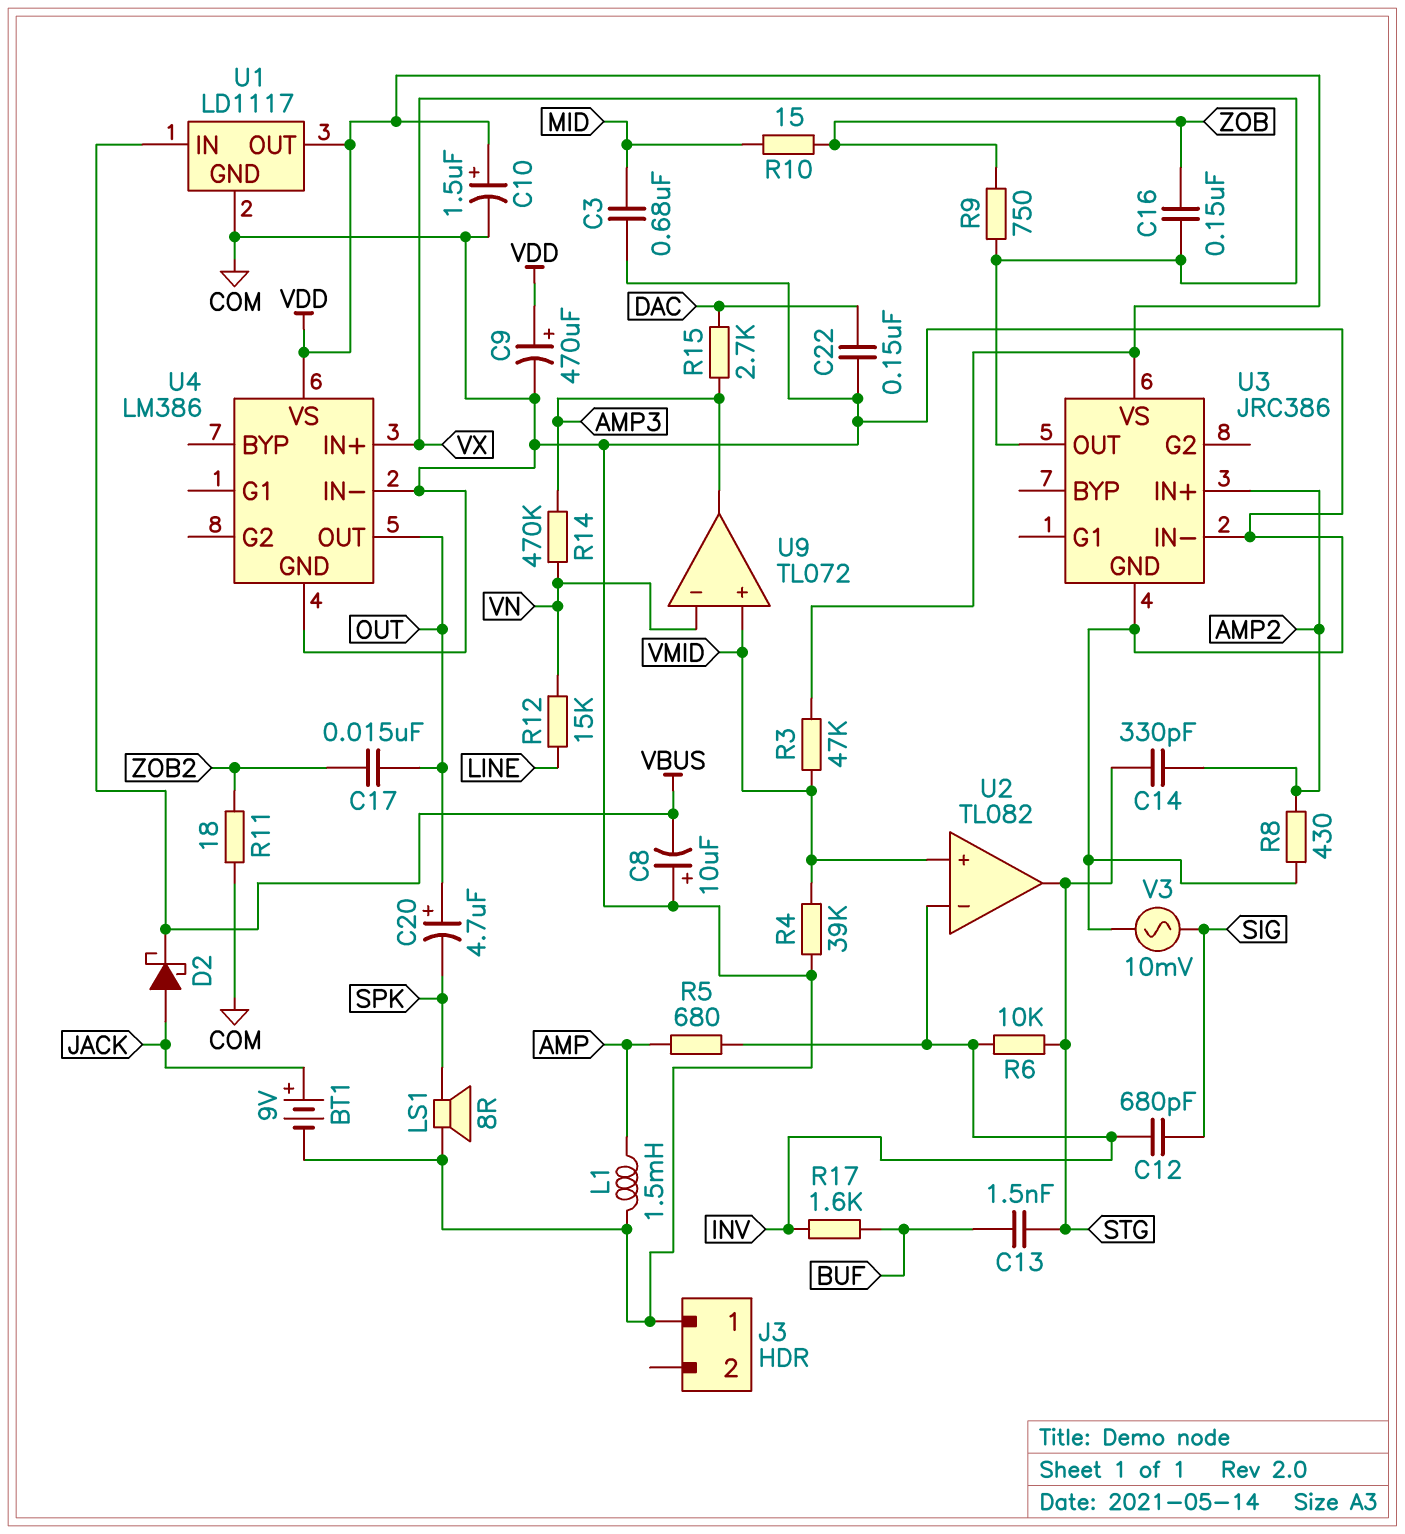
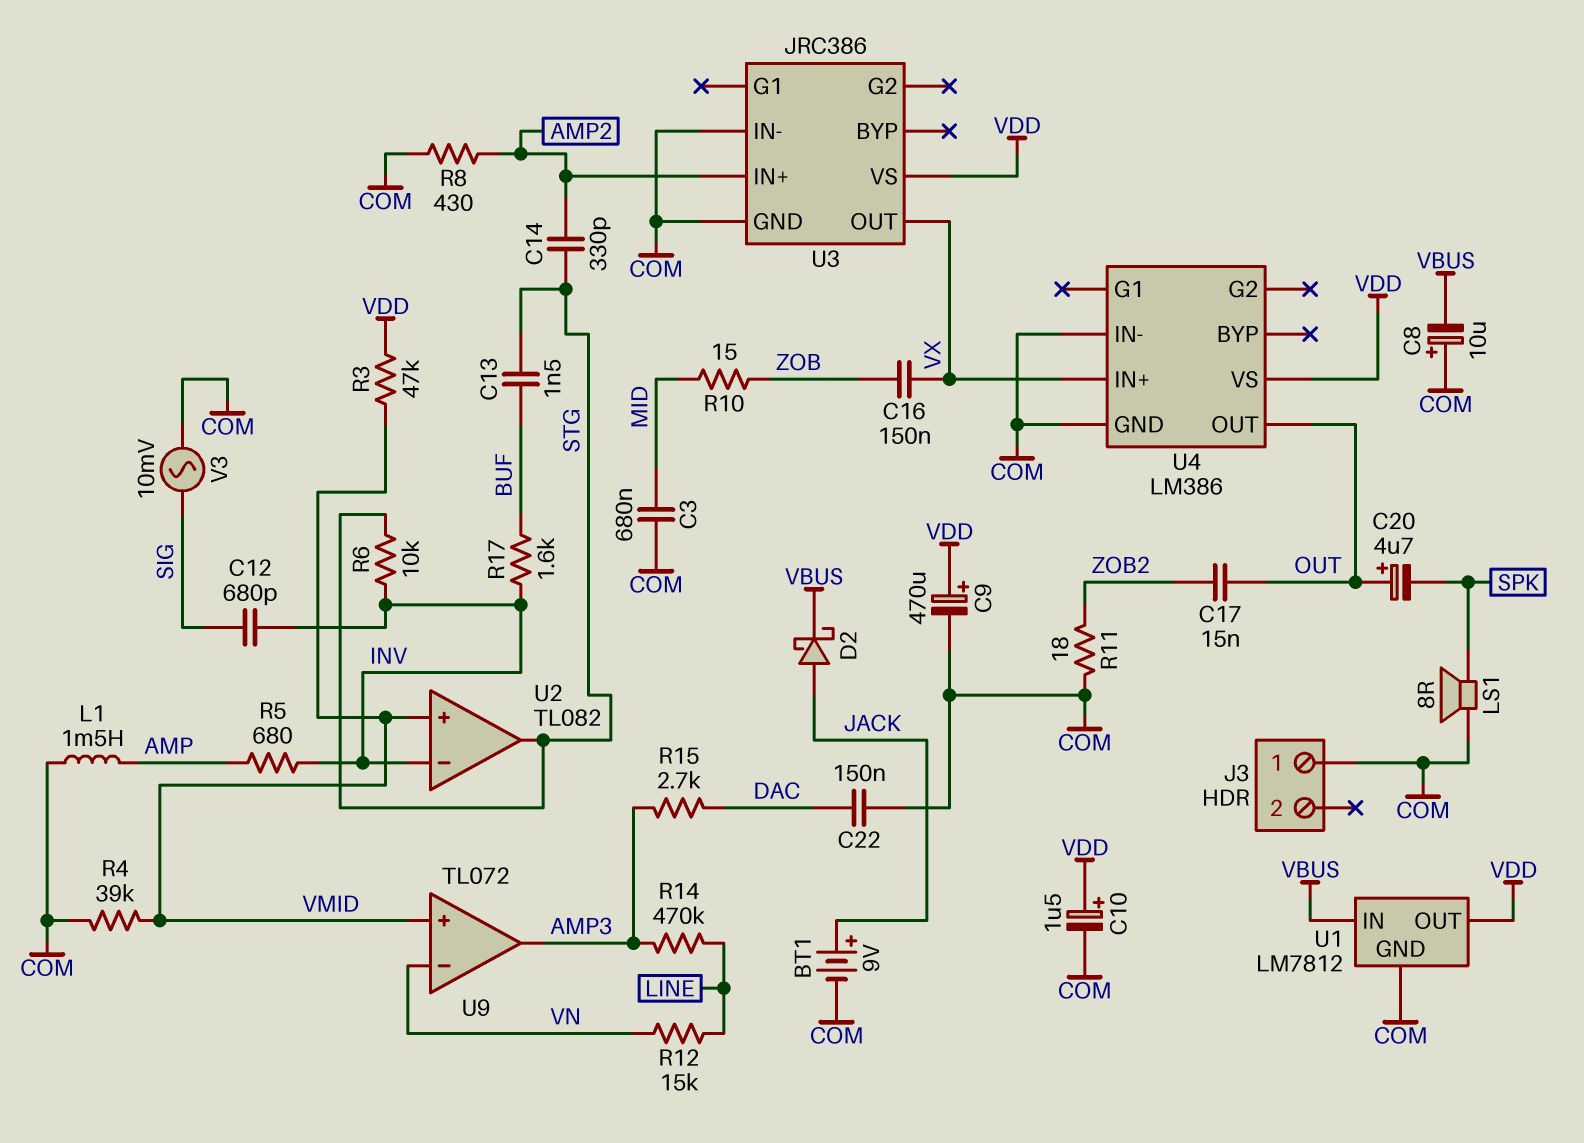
R9: 750 (VX, ZOB) -> none
R14: 470k (AMP3, VN) -> 470k (AMP3, LINE)
U1: LD1117 -> LM7812

